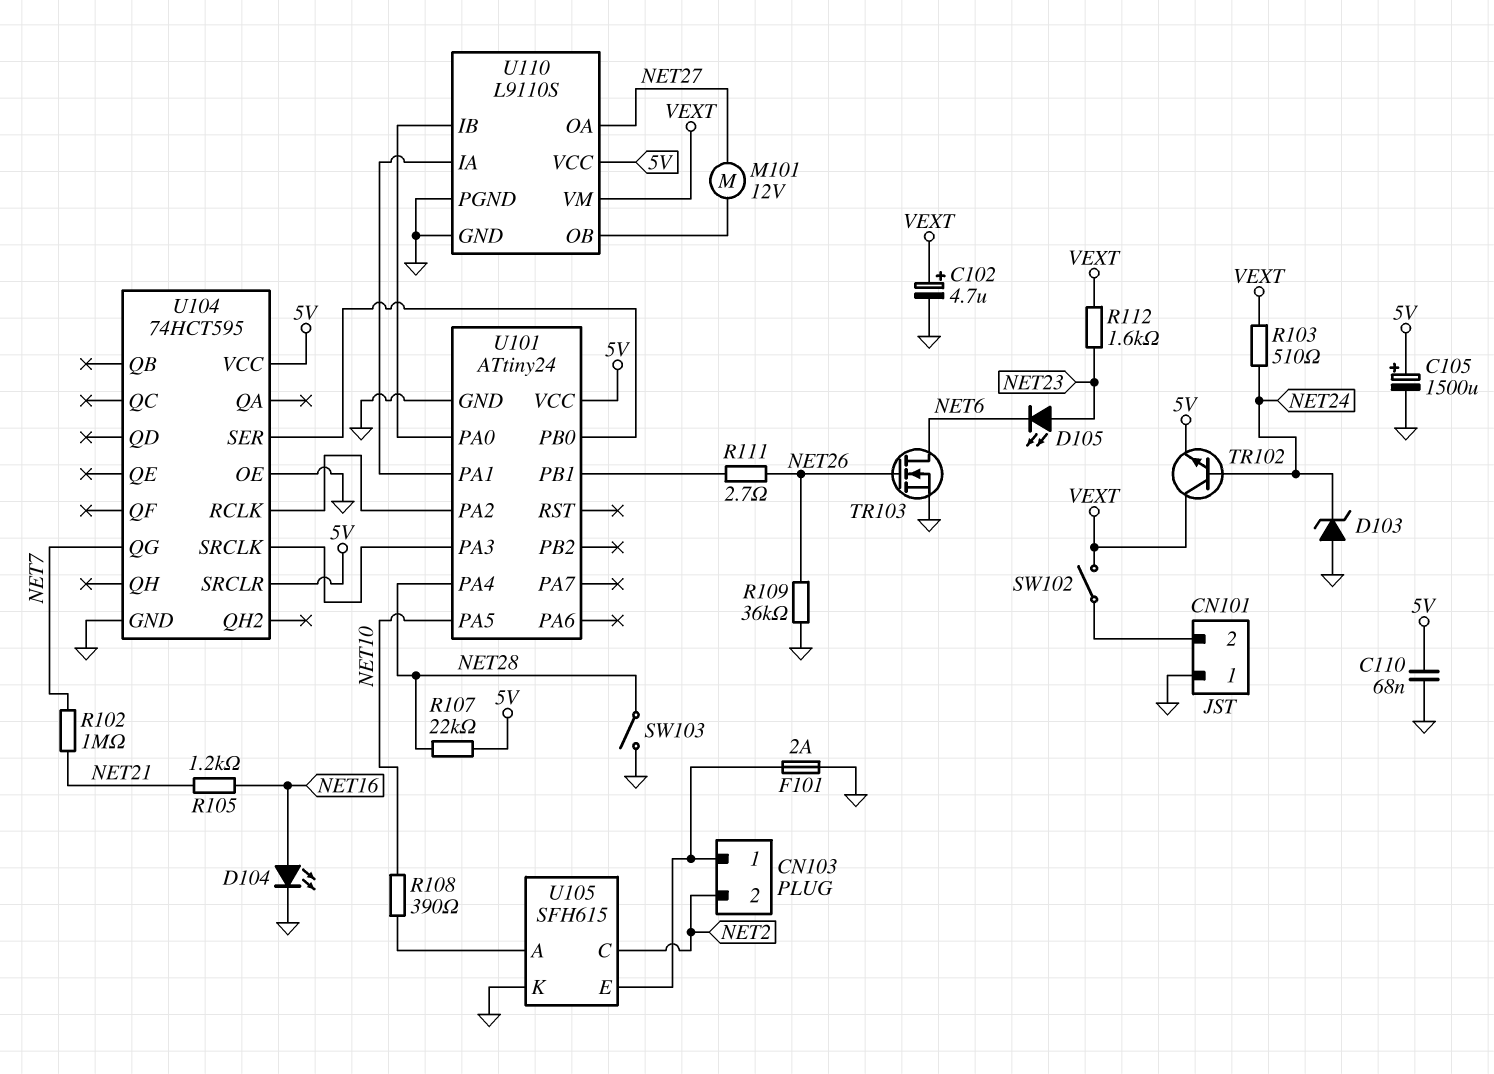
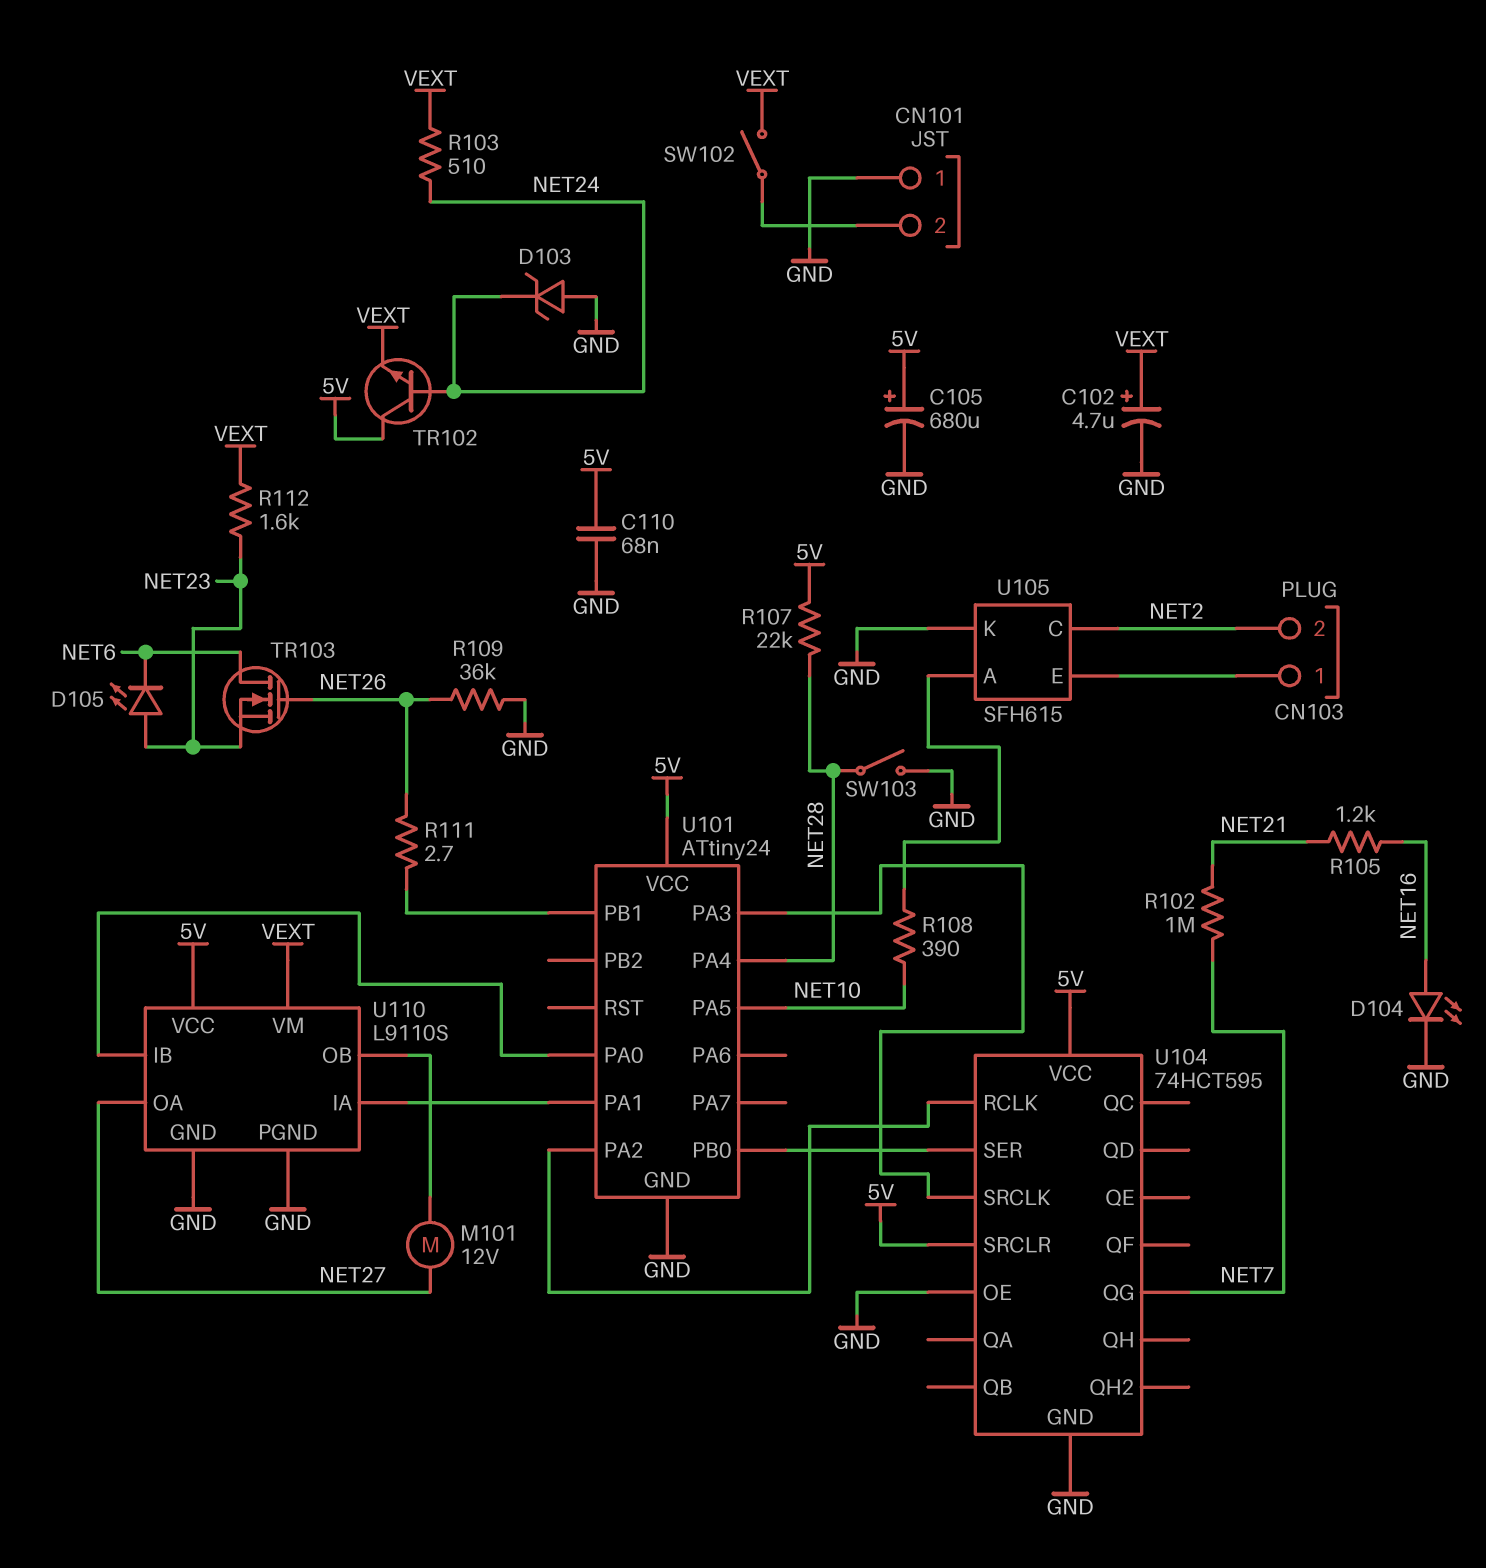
C105: 1500uF (plus 5V, minus GND) -> 680uF (plus 5V, minus GND)
F101: 2A (CN103/1, GND) -> none
TR102: NPN (B NET24, C VEXT, E 5V) -> NPN (B NET24, C 5V, E VEXT)
TR103: NMOS (G NET26, D NET6, S GND) -> NMOS (G NET26, D NET6, S NET23)

